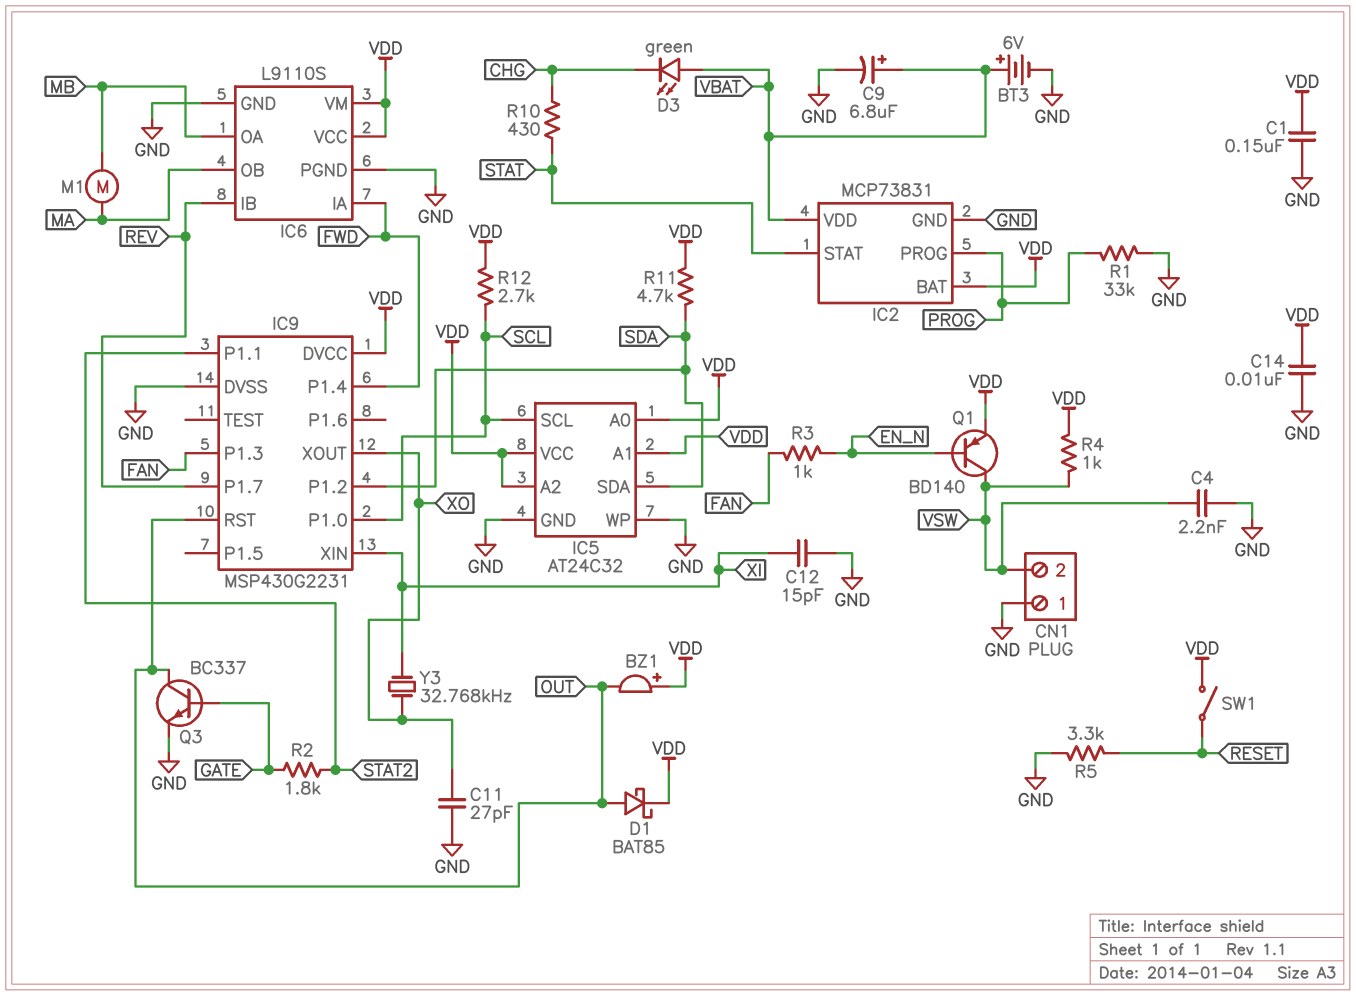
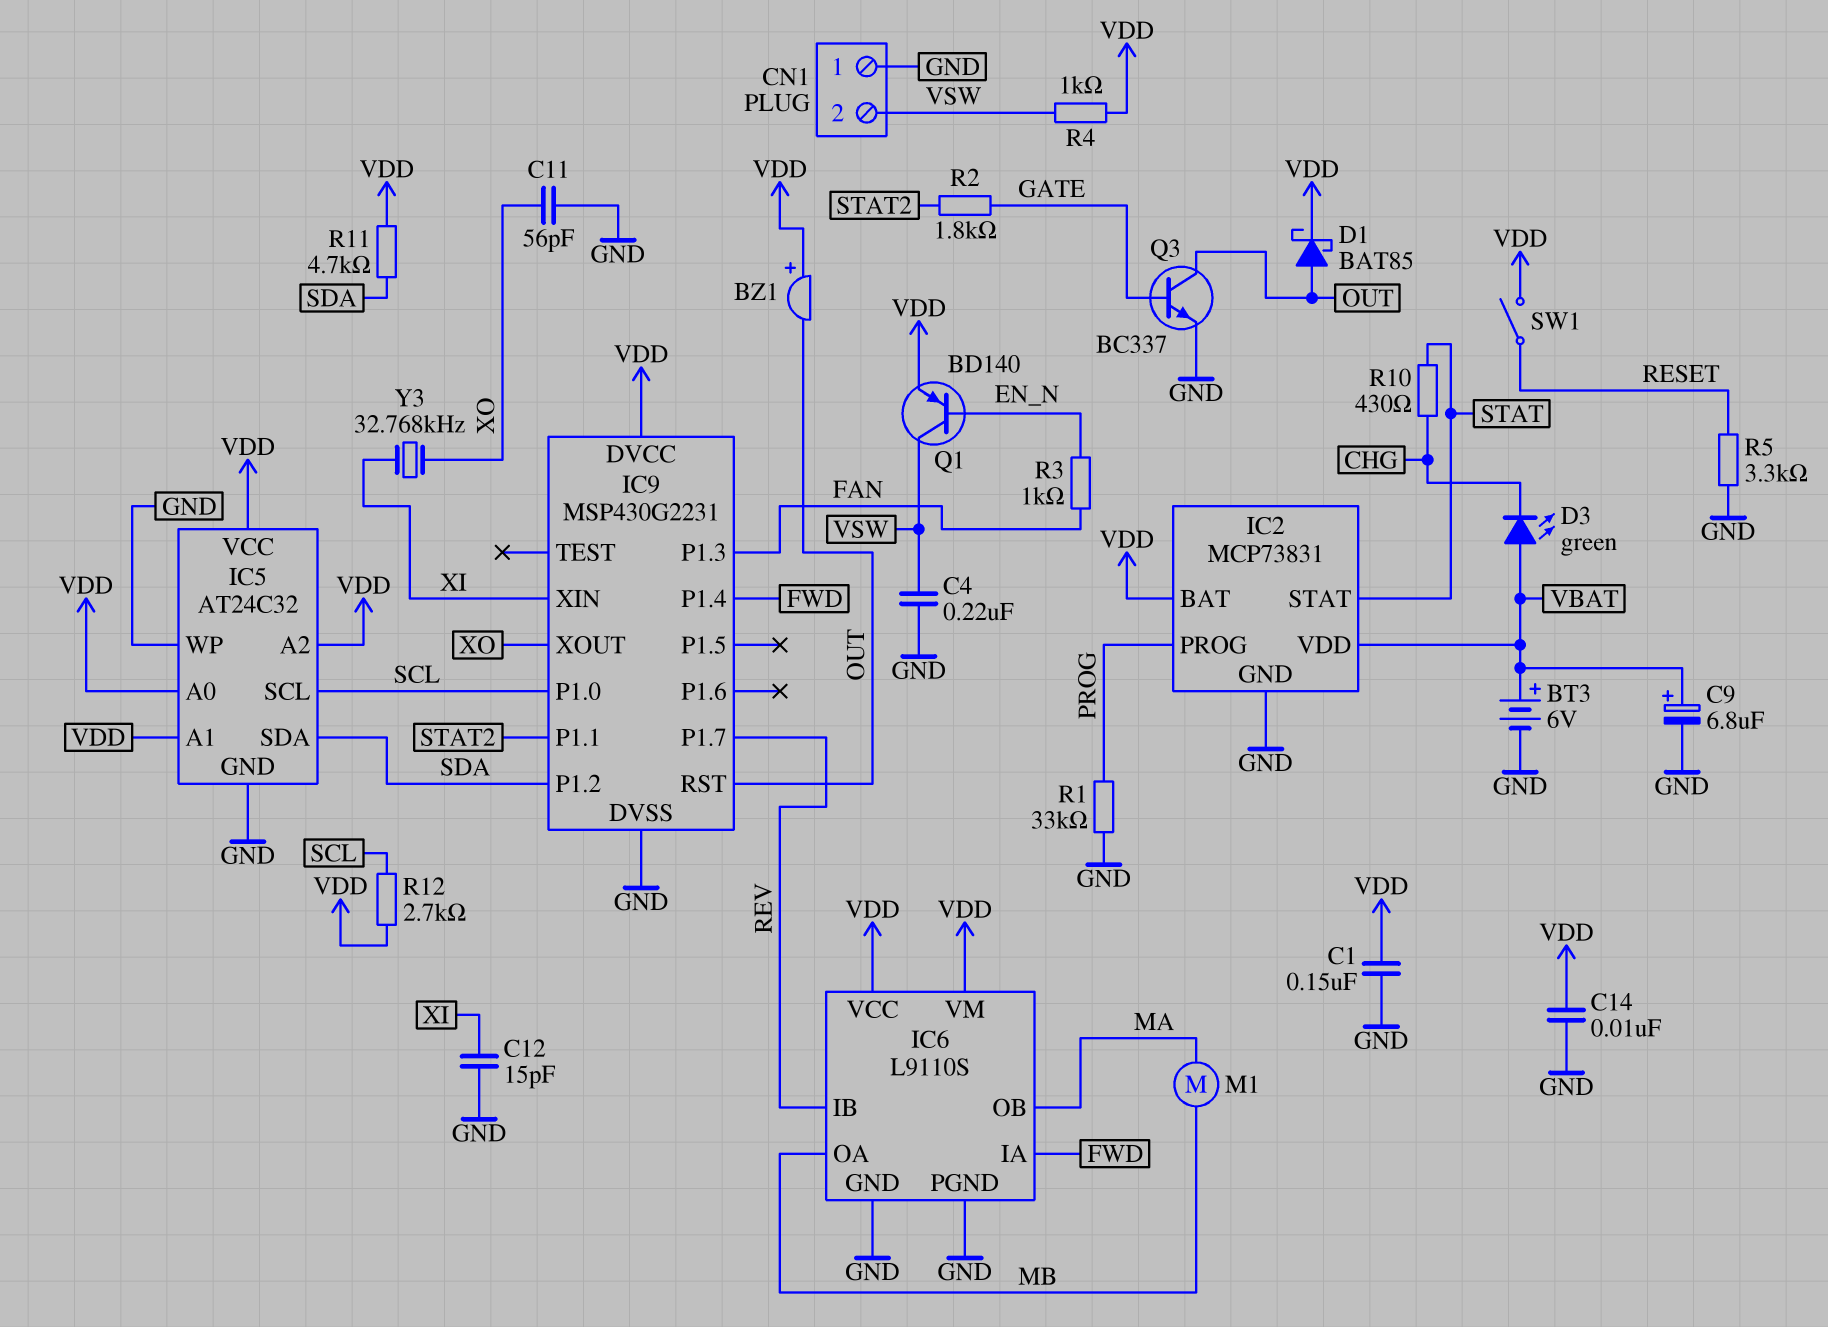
C4: 2.2nF (GND, VSW) -> 220nF (GND, VSW)
C11: 27pF (GND, XO) -> 56pF (GND, XO)

